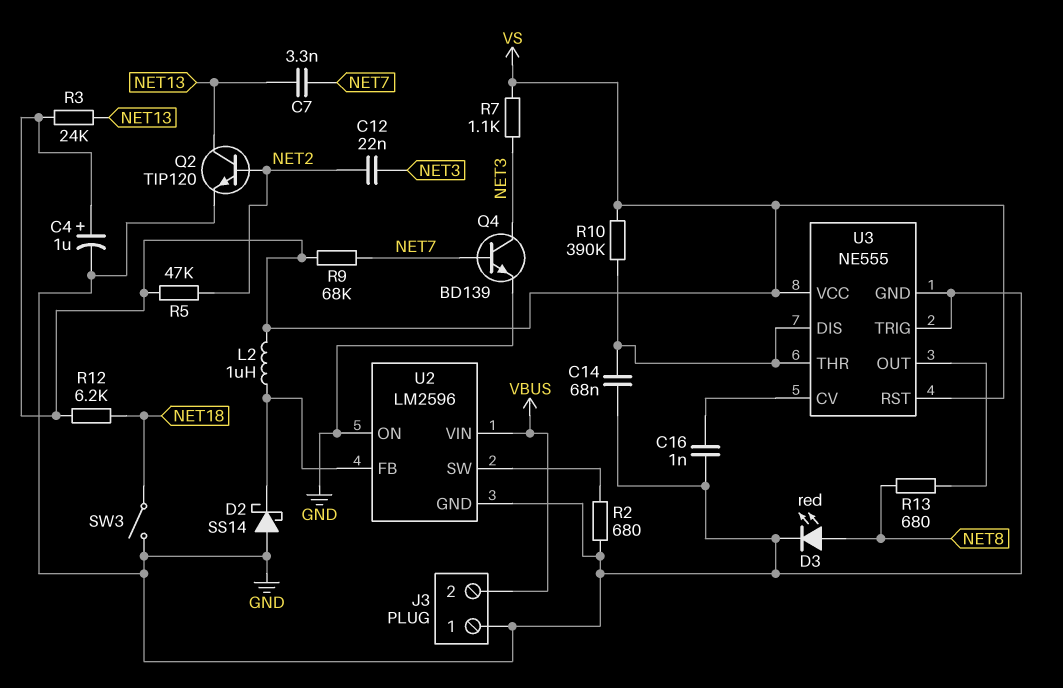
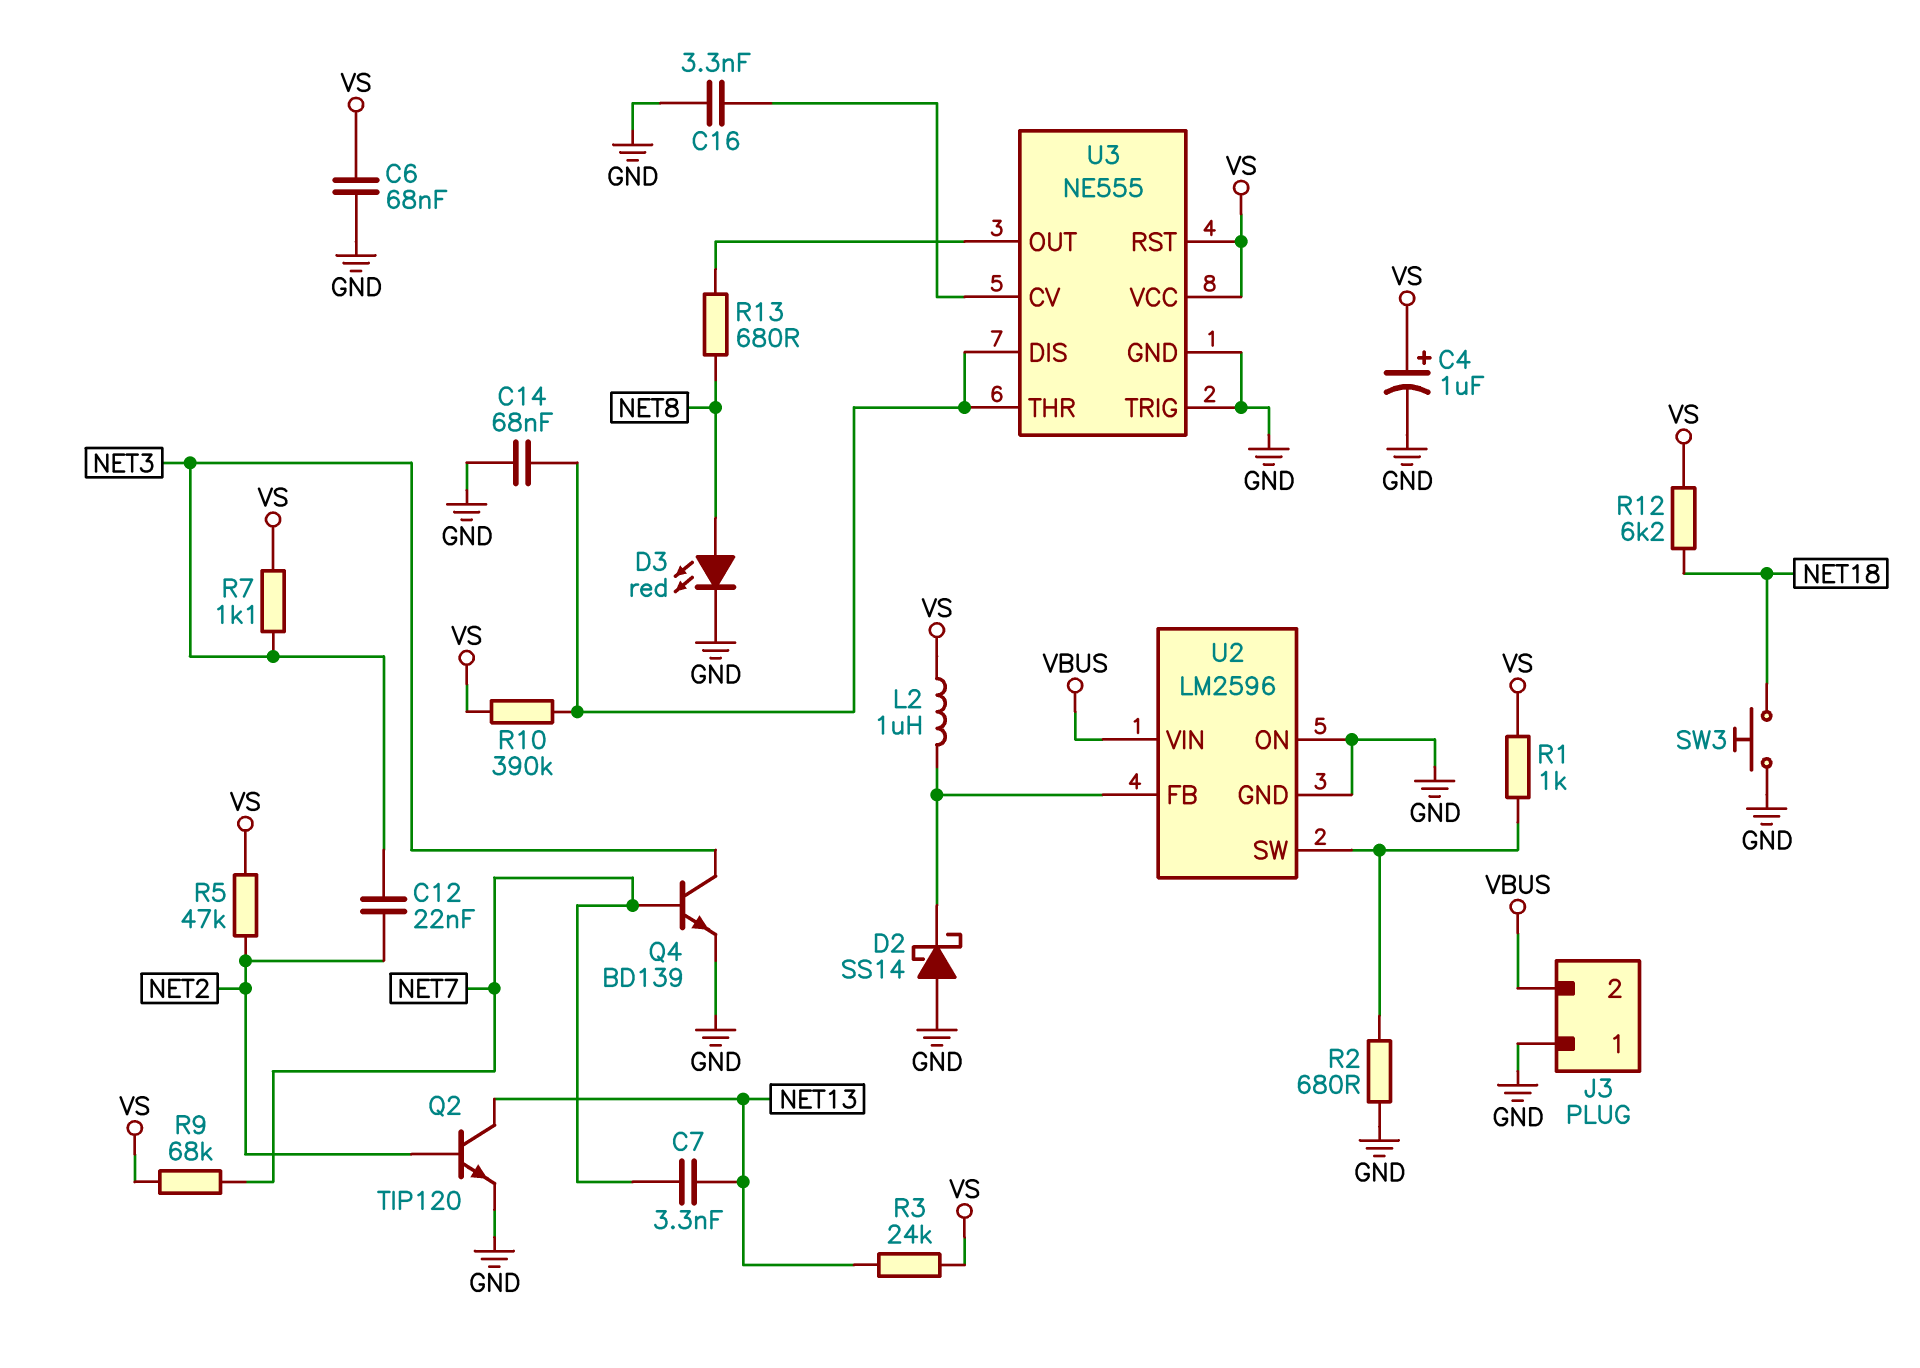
C6: none -> 68nF (GND, VS)
C16: 1nF (GND, U3/CV) -> 3.3nF (GND, U3/CV)
R1: none -> 1k (U2/SW, VS)
SW3: switch (GND, NET18) -> button (GND, NET18)

